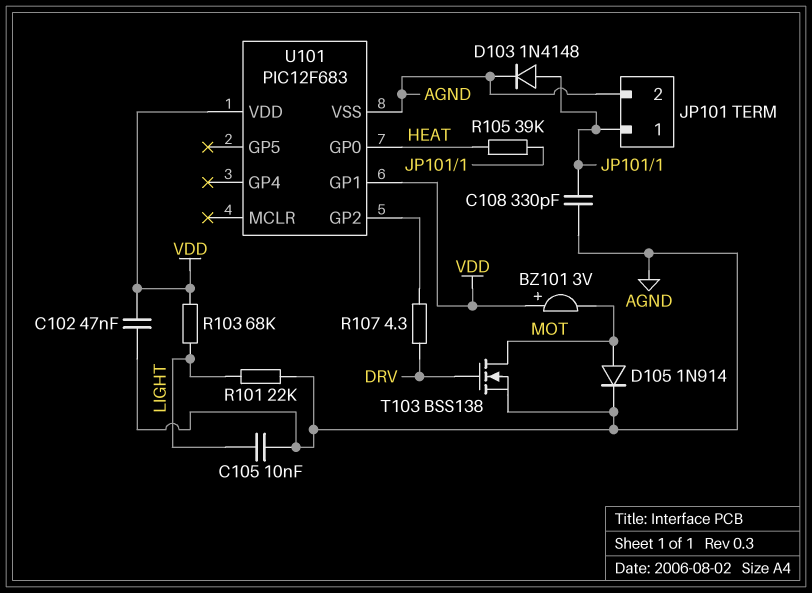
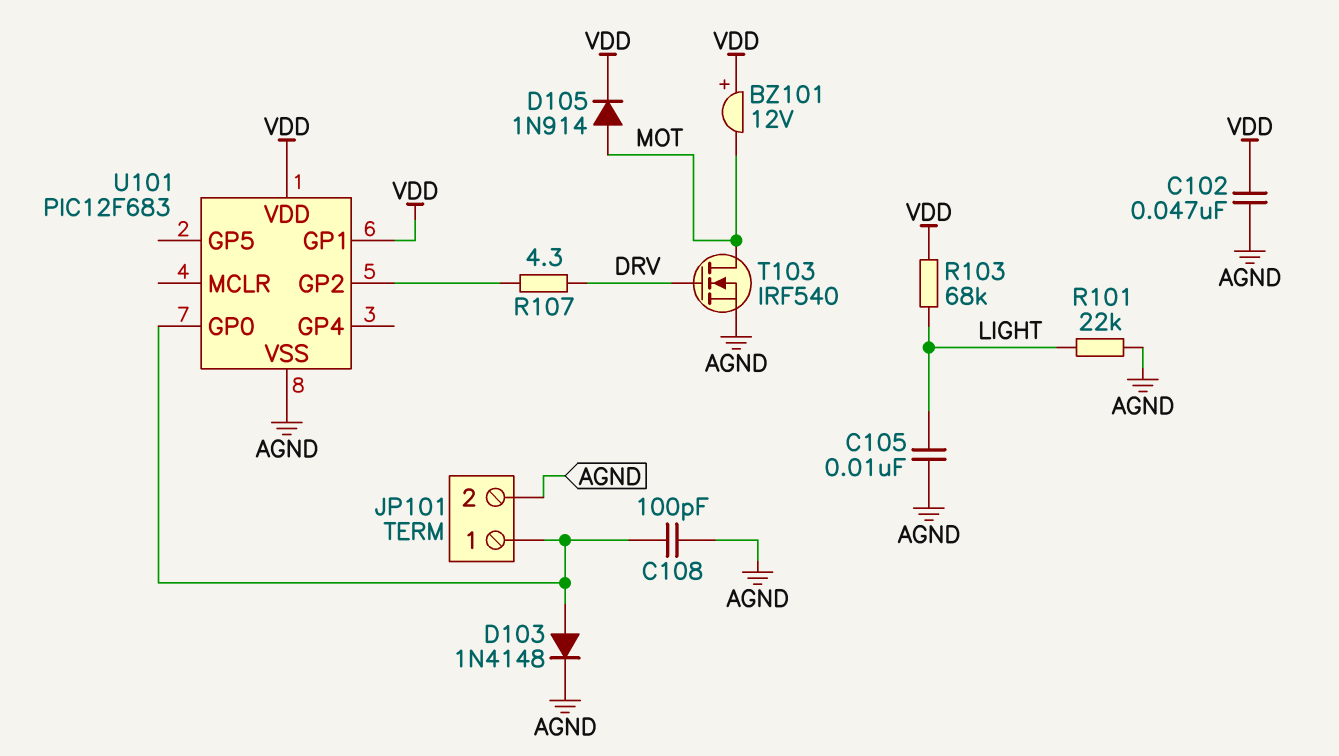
BZ101: buzzer 3V (plus VDD, minus MOT) -> buzzer 12V (plus VDD, minus MOT)
C108: 330pF (AGND, JP101/1) -> 100pF (AGND, JP101/1)
D105: diode 1N914 (A MOT, K AGND) -> diode 1N914 (A MOT, K VDD)
R105: 39k (HEAT, JP101/1) -> none
T103: NMOS BSS138 (G DRV, D MOT, S AGND) -> NMOS IRF540 (G DRV, D MOT, S AGND)
U101 pin GP0: HEAT -> JP101/1

